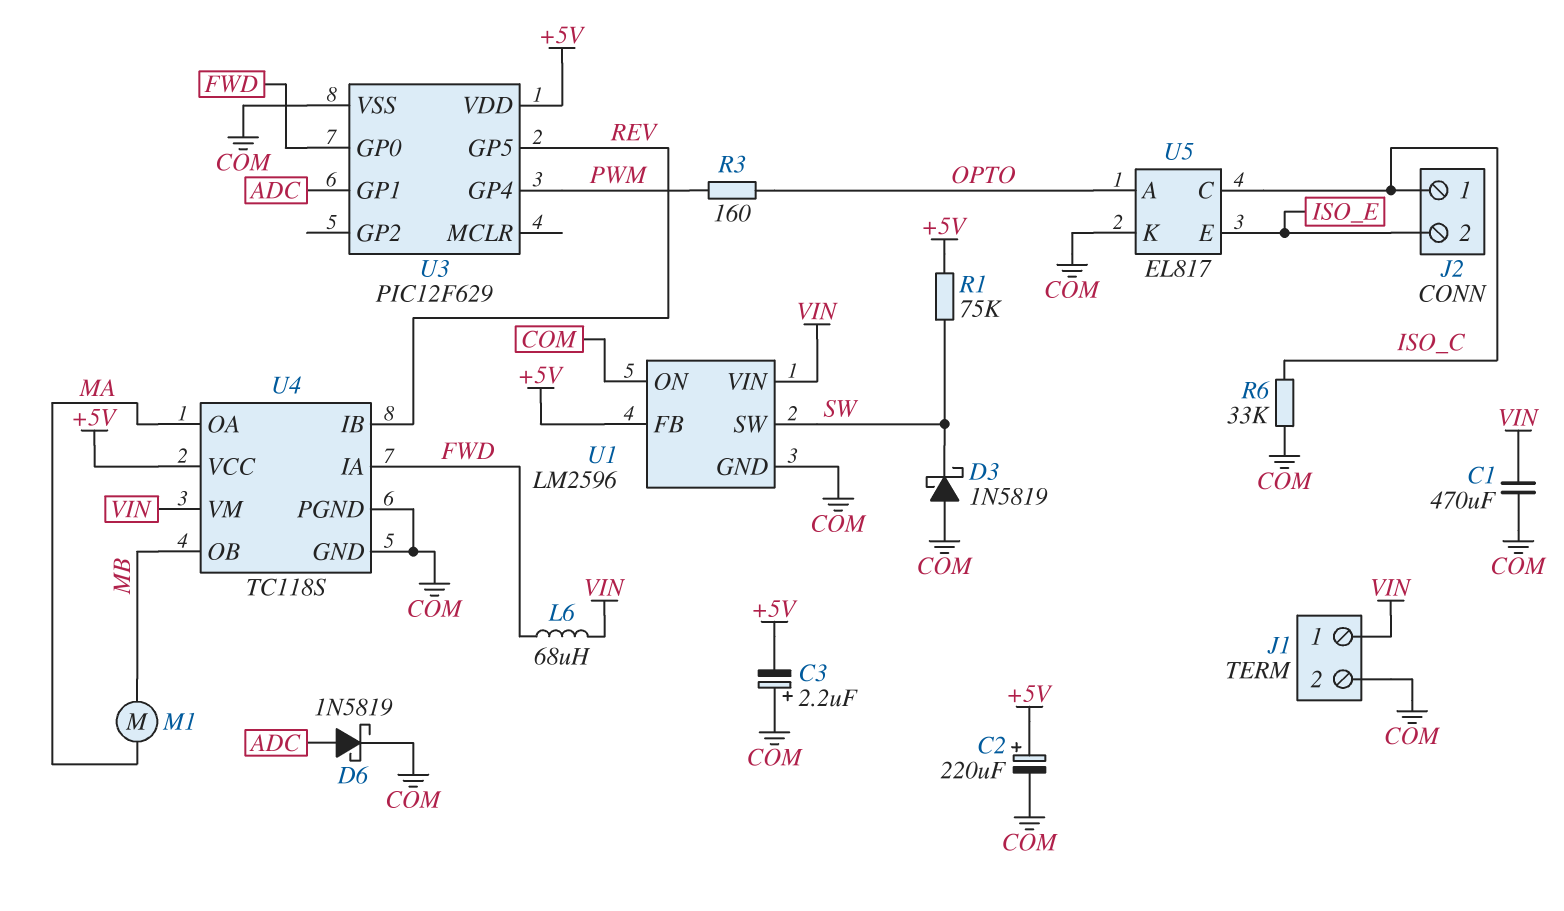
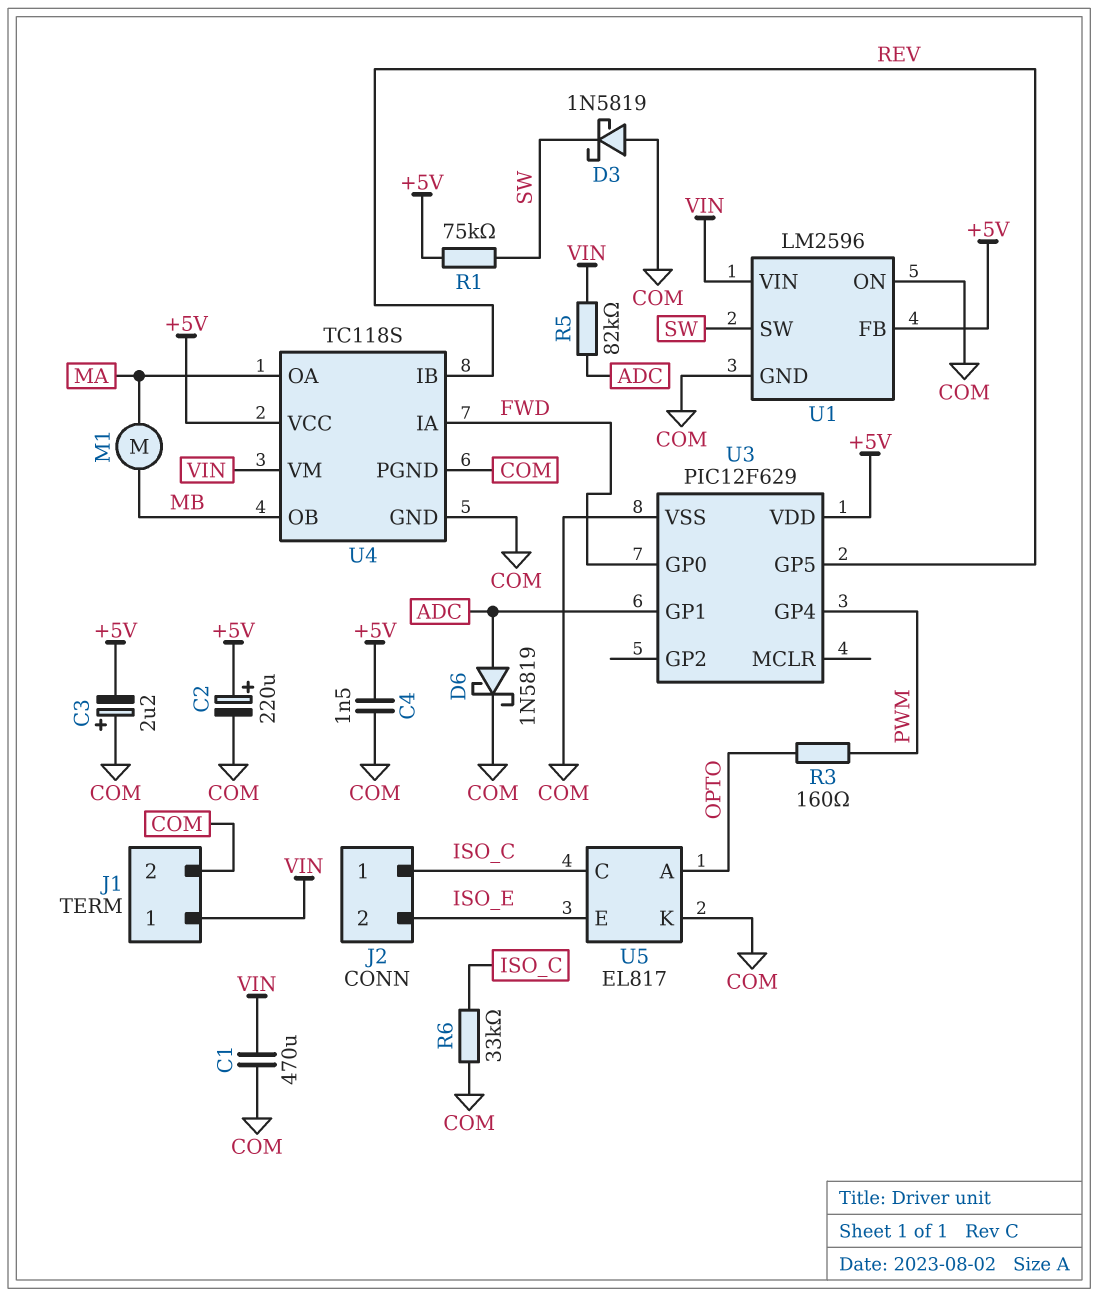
C4: none -> 1.5nF (+5V, COM)
L6: 68uH (FWD, VIN) -> none
R5: none -> 82k (ADC, VIN)

